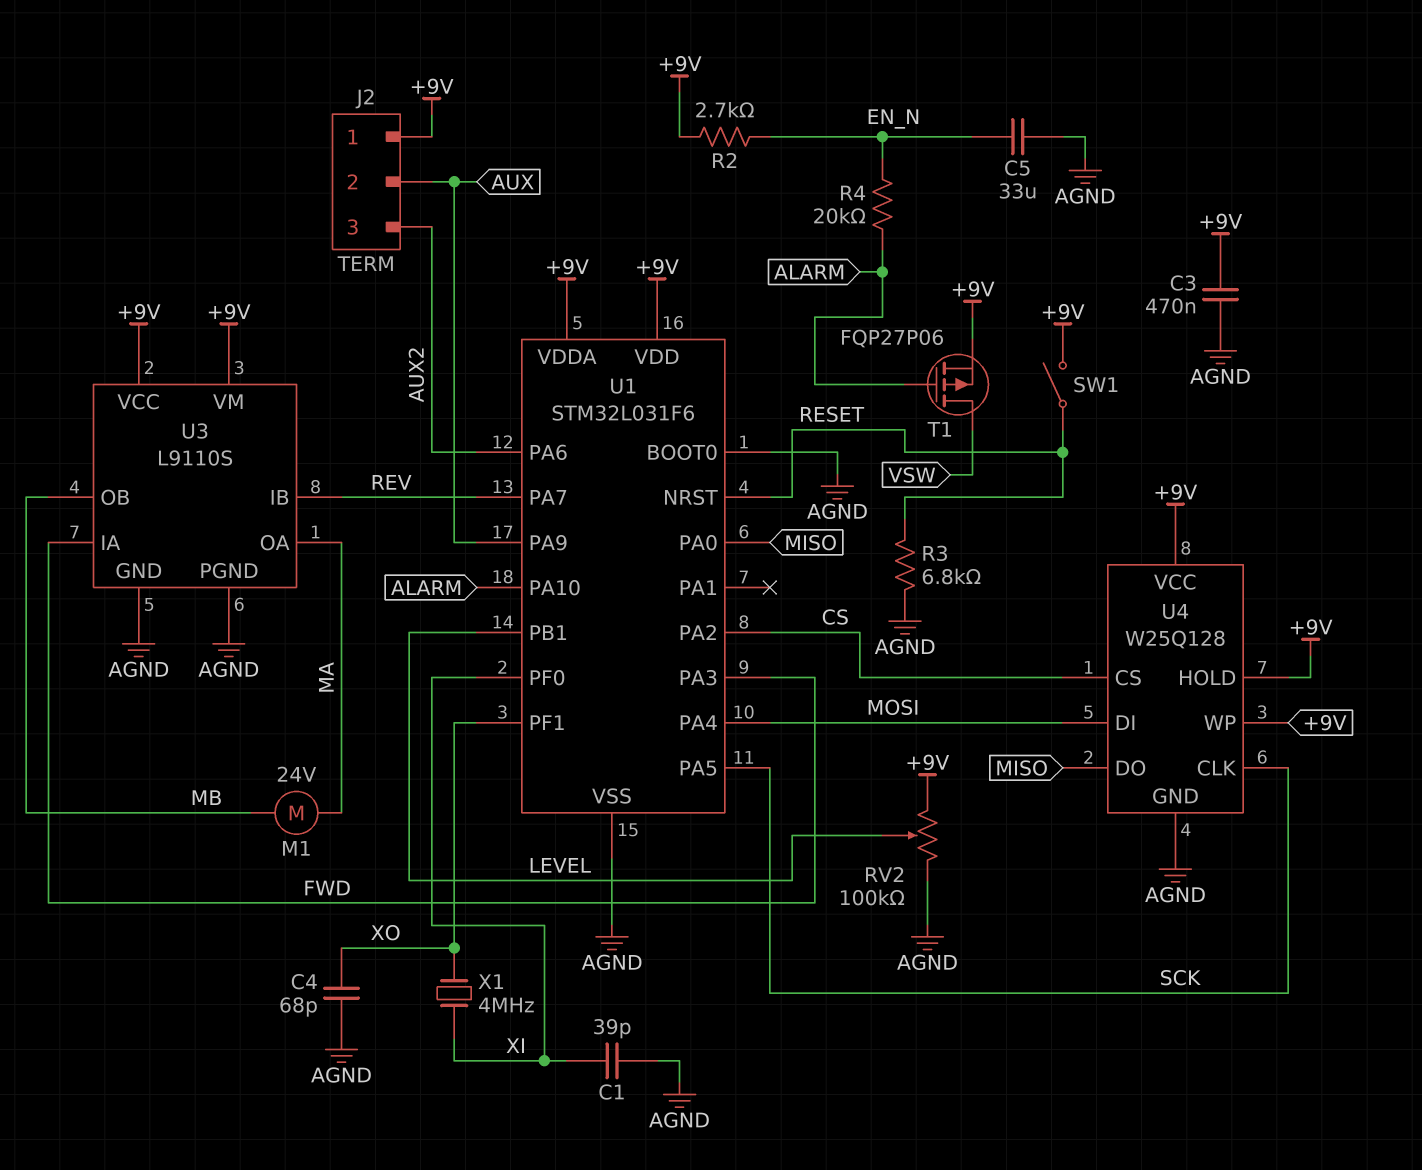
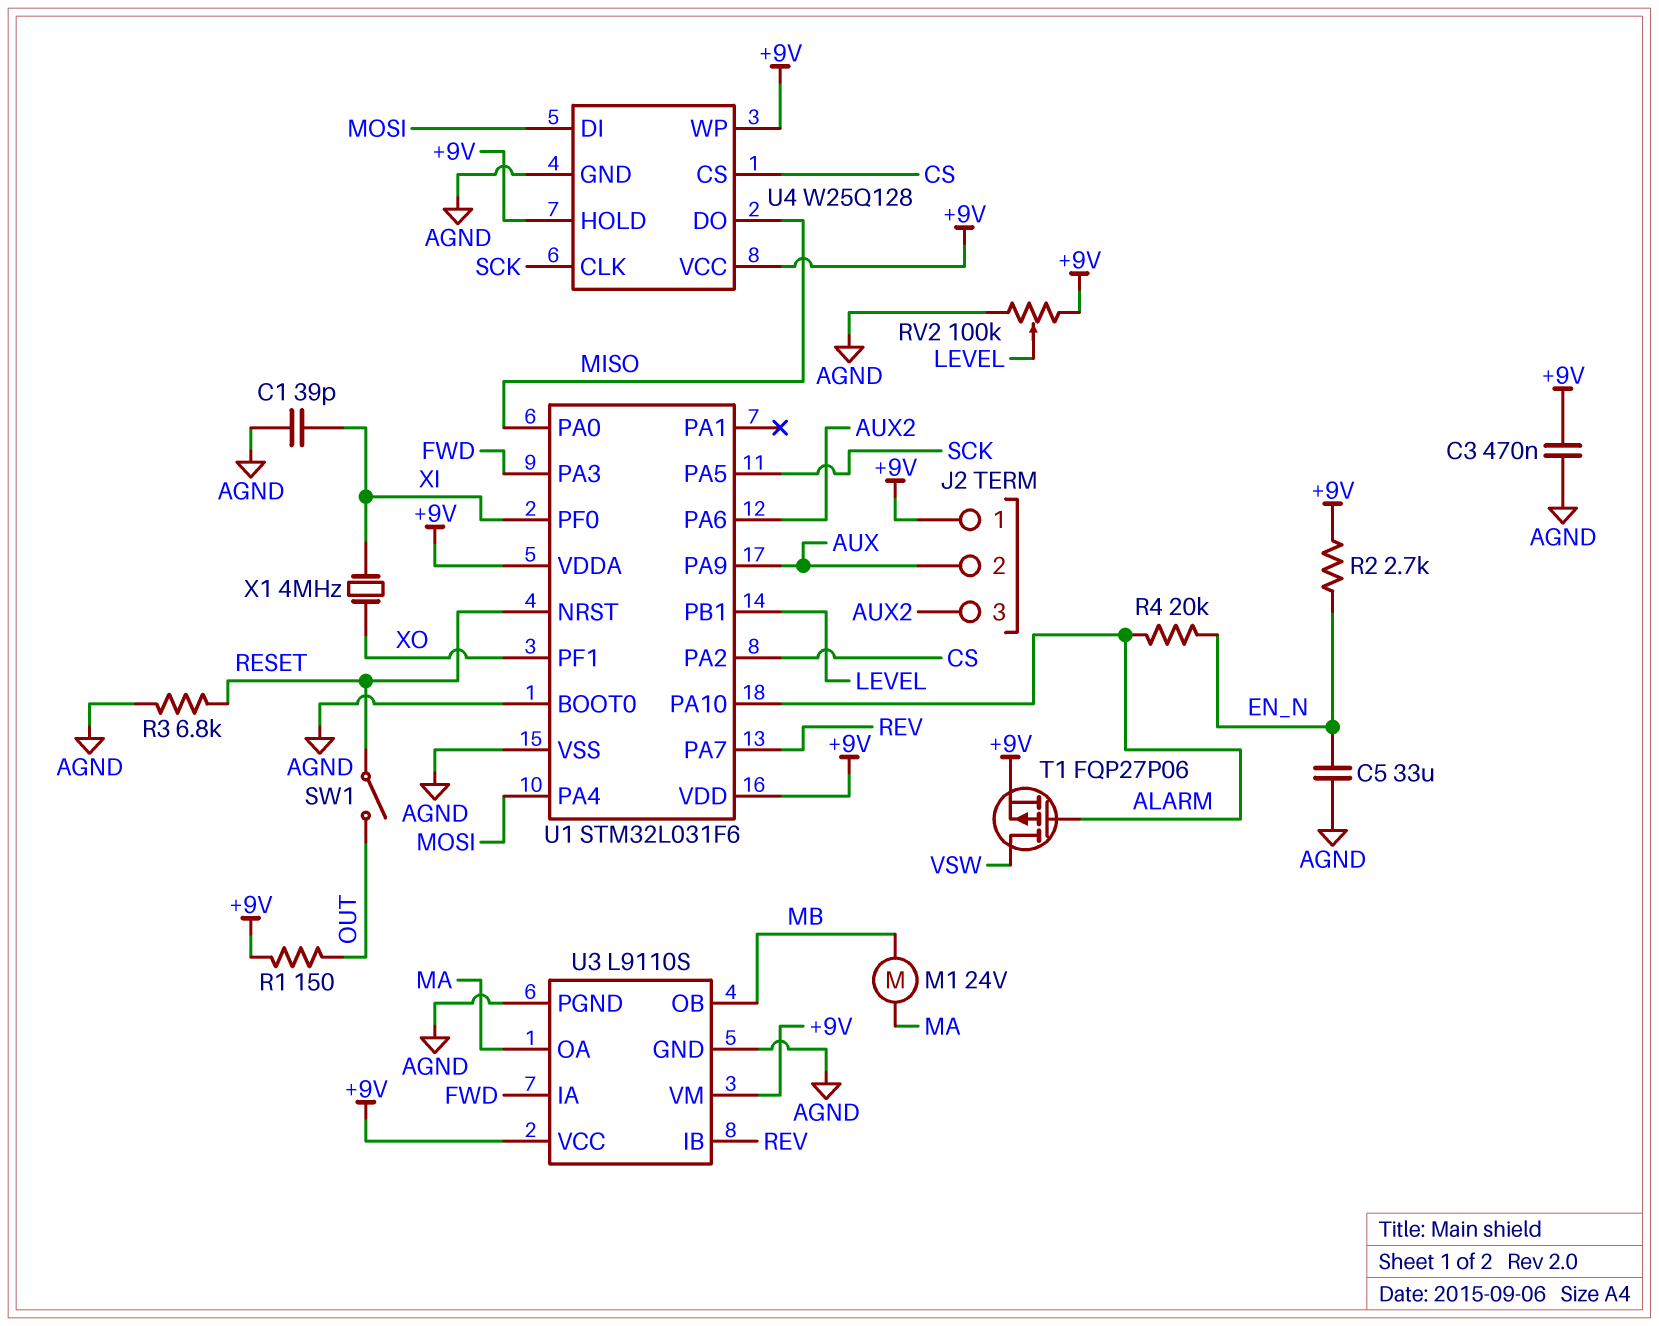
C4: 68pF (AGND, XO) -> none
R1: none -> 150 (+9V, OUT)
SW1: switch (+9V, RESET) -> switch (OUT, RESET)

